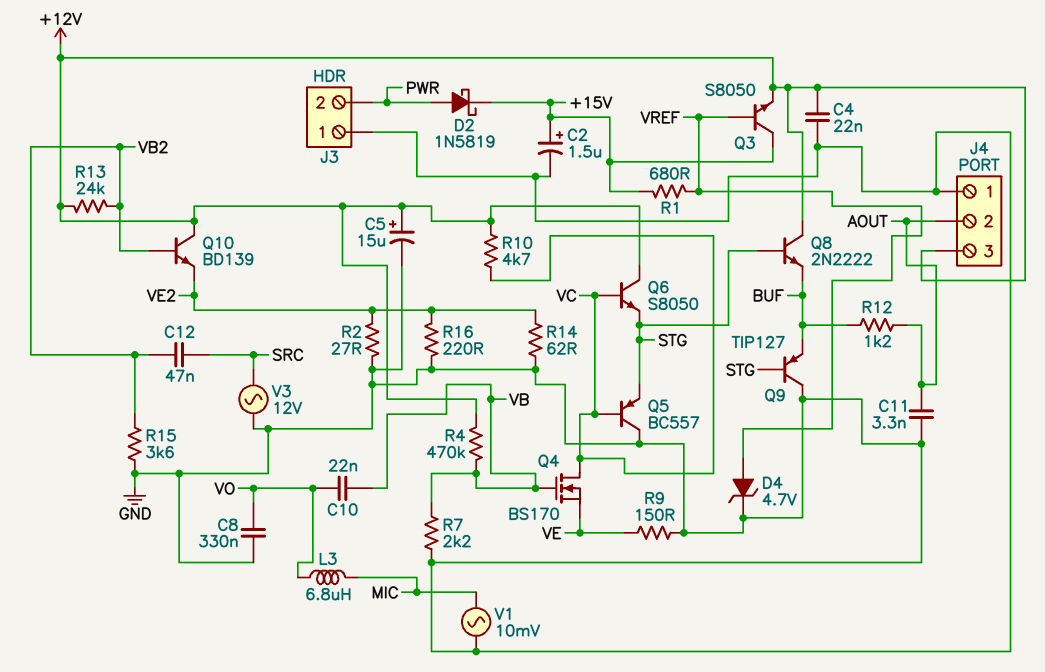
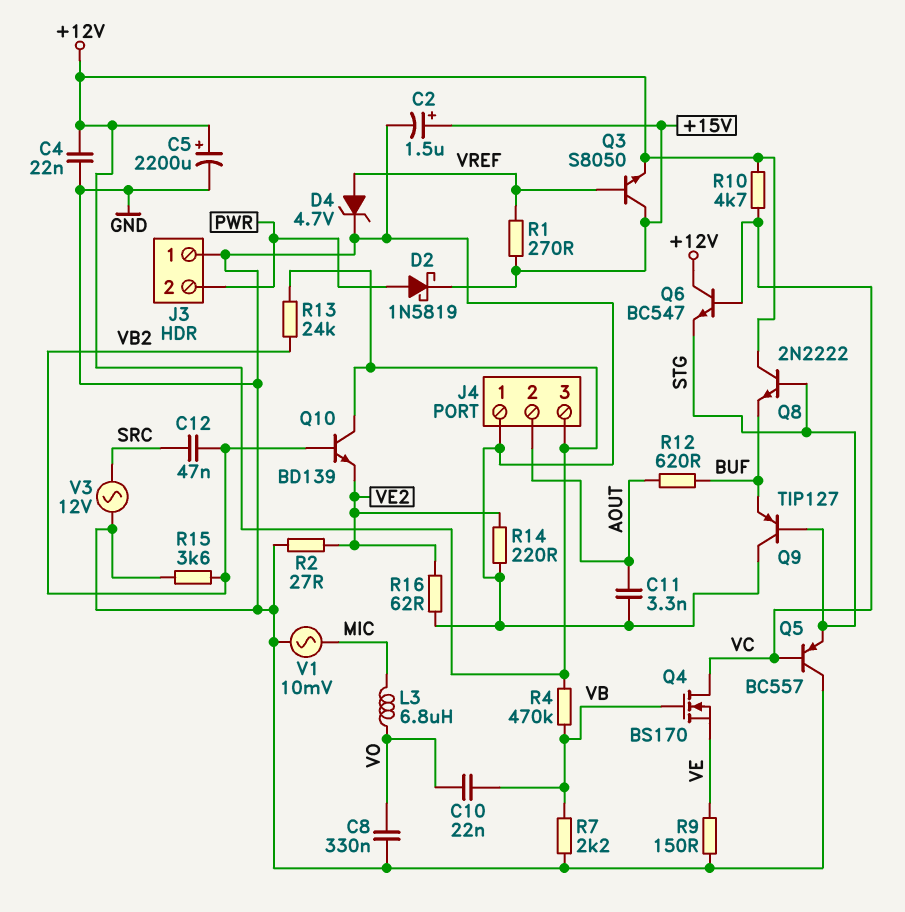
C5: 15uF (plus +12V, minus GND) -> 2200uF (plus +12V, minus GND)
Q6: NPN S8050 (B VC, C +12V, E STG) -> NPN BC547 (B VC, C +12V, E STG)
R1: 680 (+15V, VREF) -> 270 (+15V, VREF)
R12: 1.2k (AOUT, BUF) -> 620 (AOUT, BUF)
R14: 62 (GND, VE2) -> 220 (GND, VE2)
R16: 220 (GND, VE2) -> 62 (GND, VE2)

